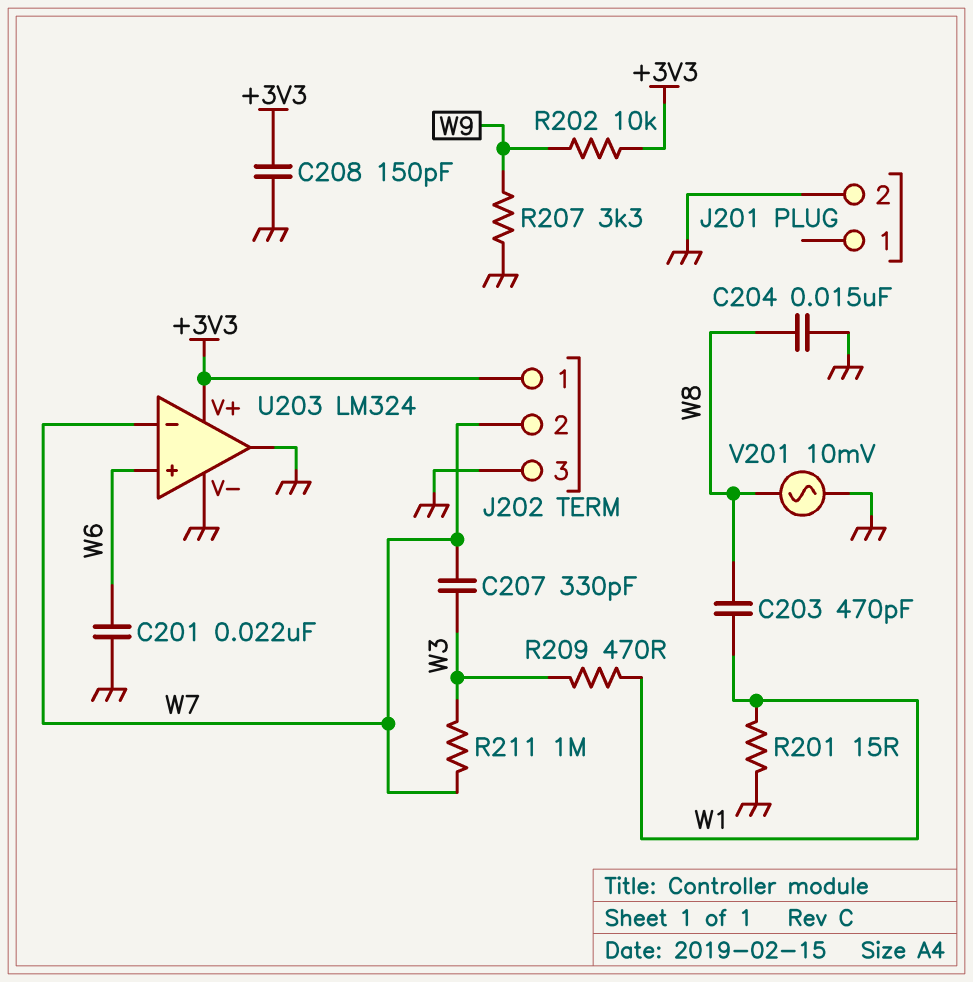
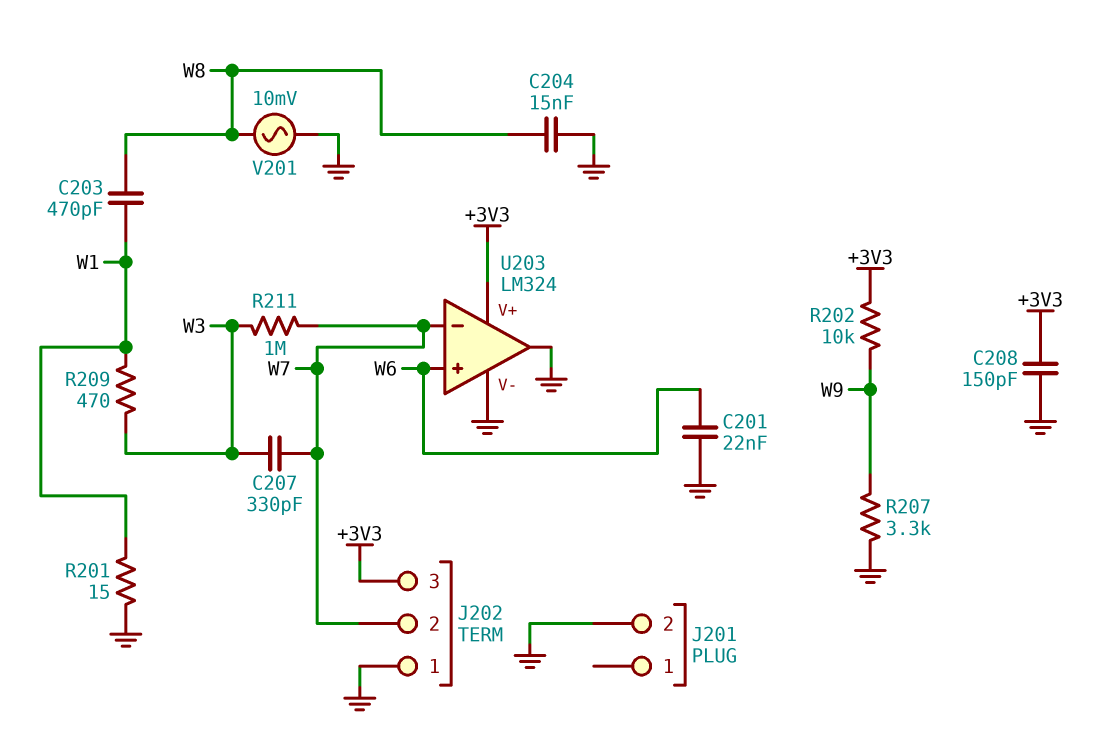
J202 pin 1: +3V3 -> GND
J202 pin 3: GND -> +3V3

